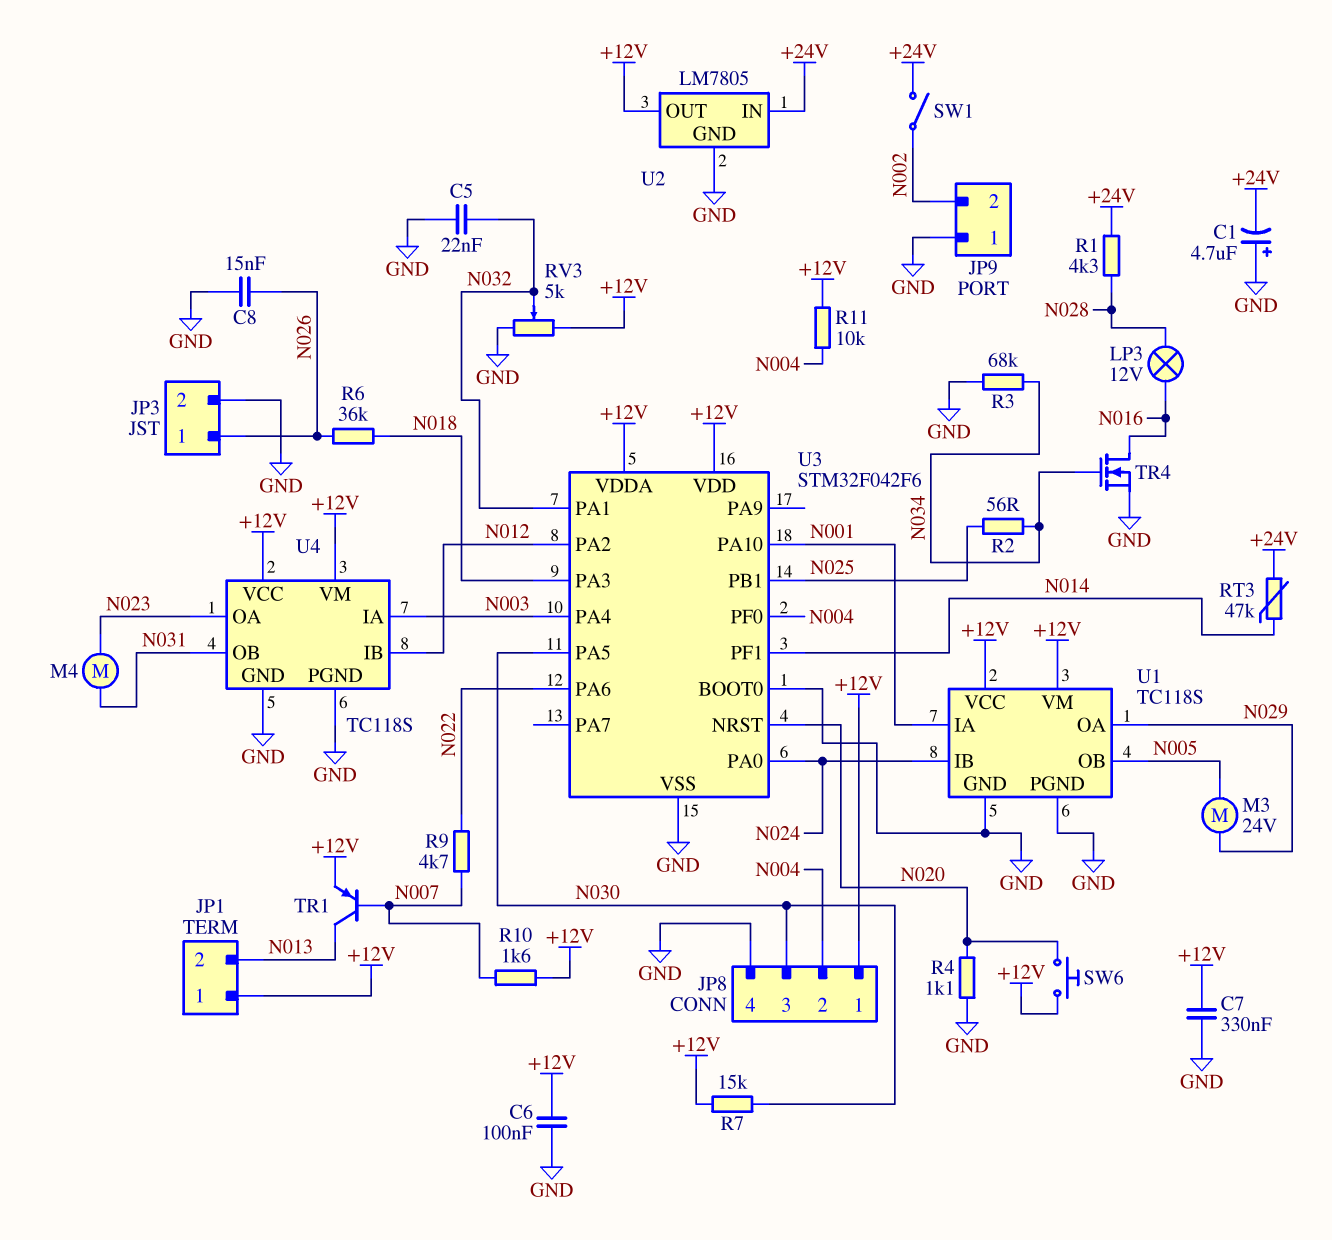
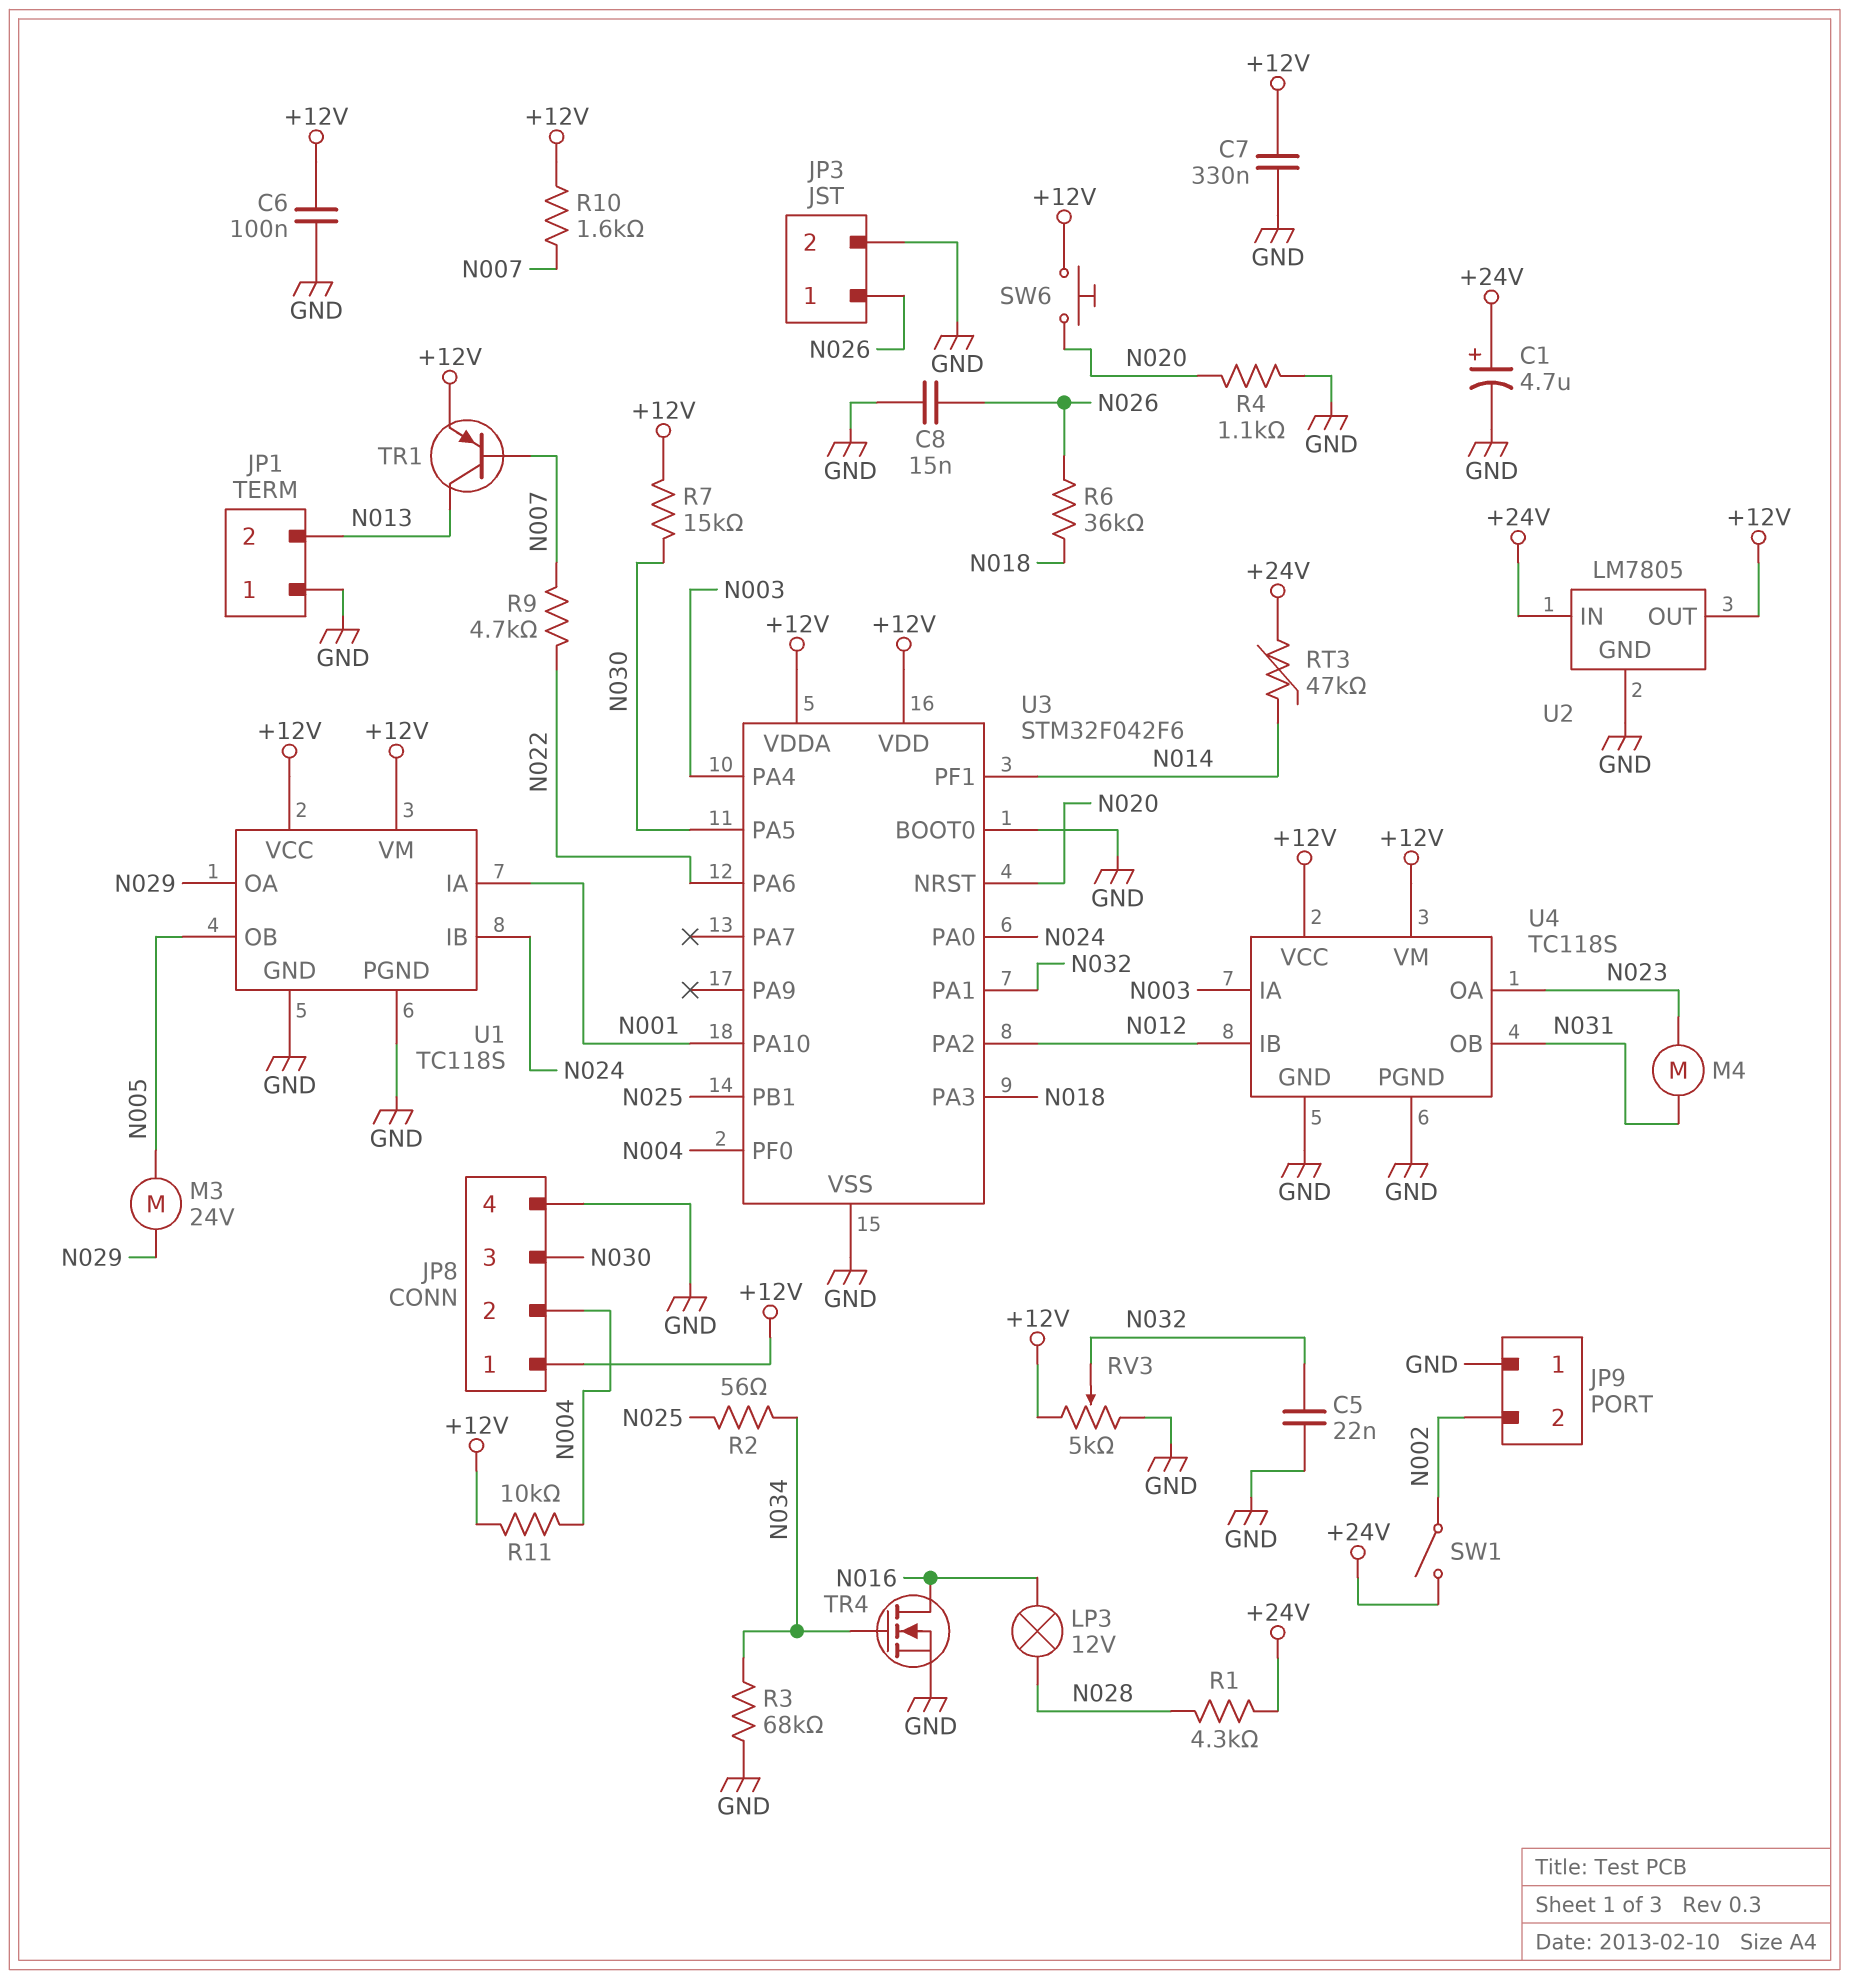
C1: 4.7uF (plus GND, minus +24V) -> 4.7uF (plus +24V, minus GND)
JP1 pin 1: +12V -> GND

